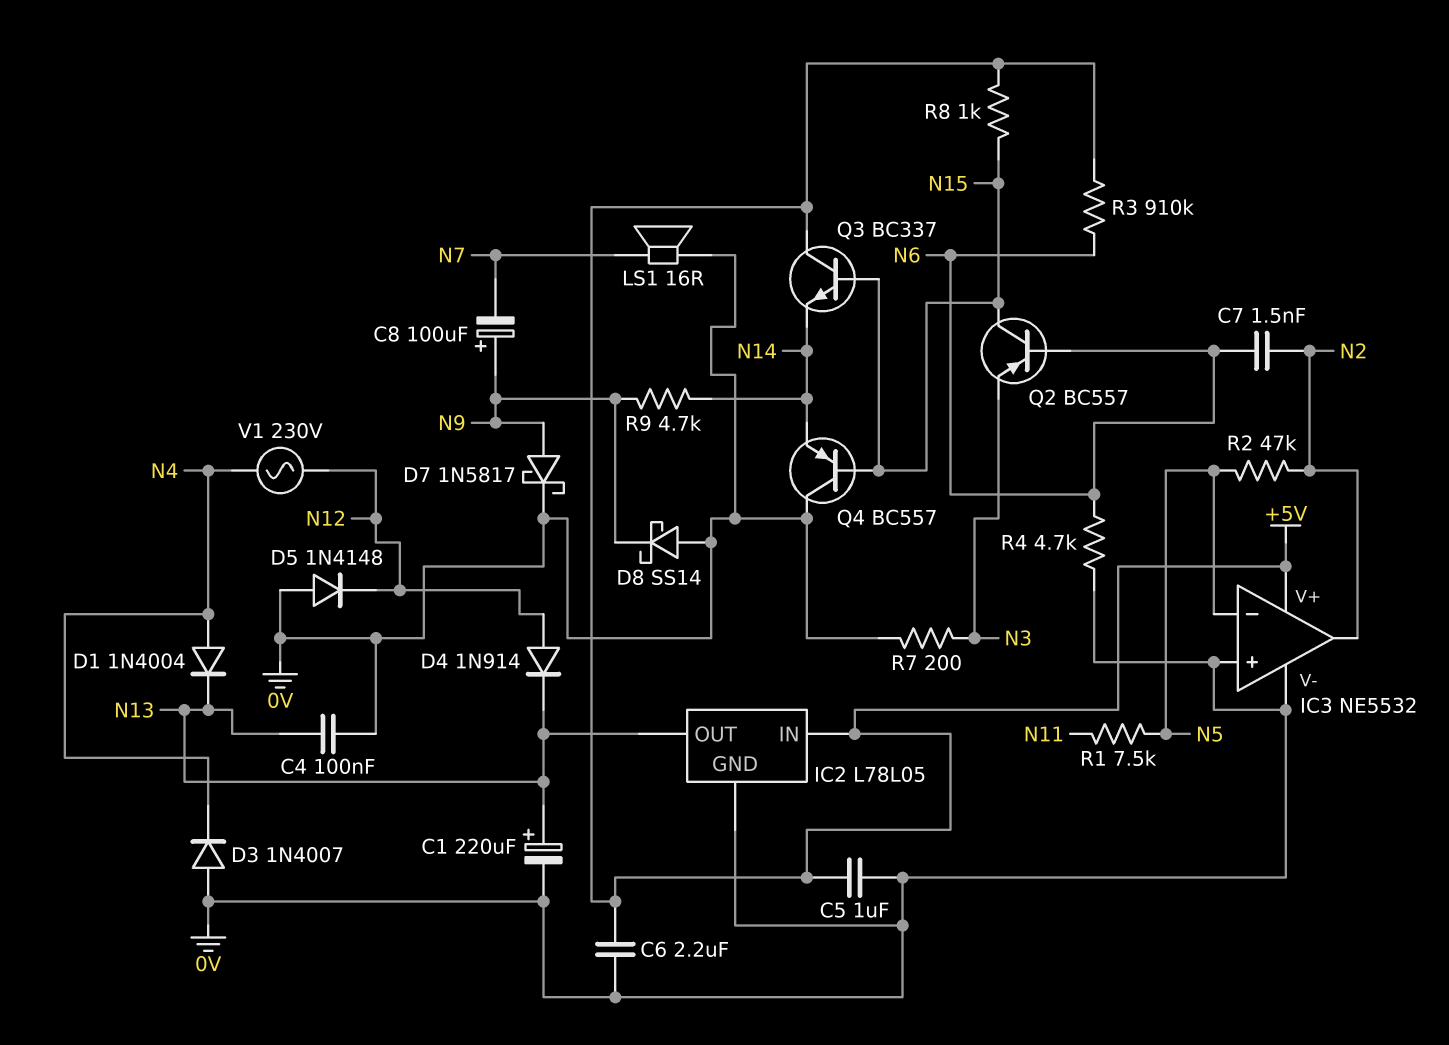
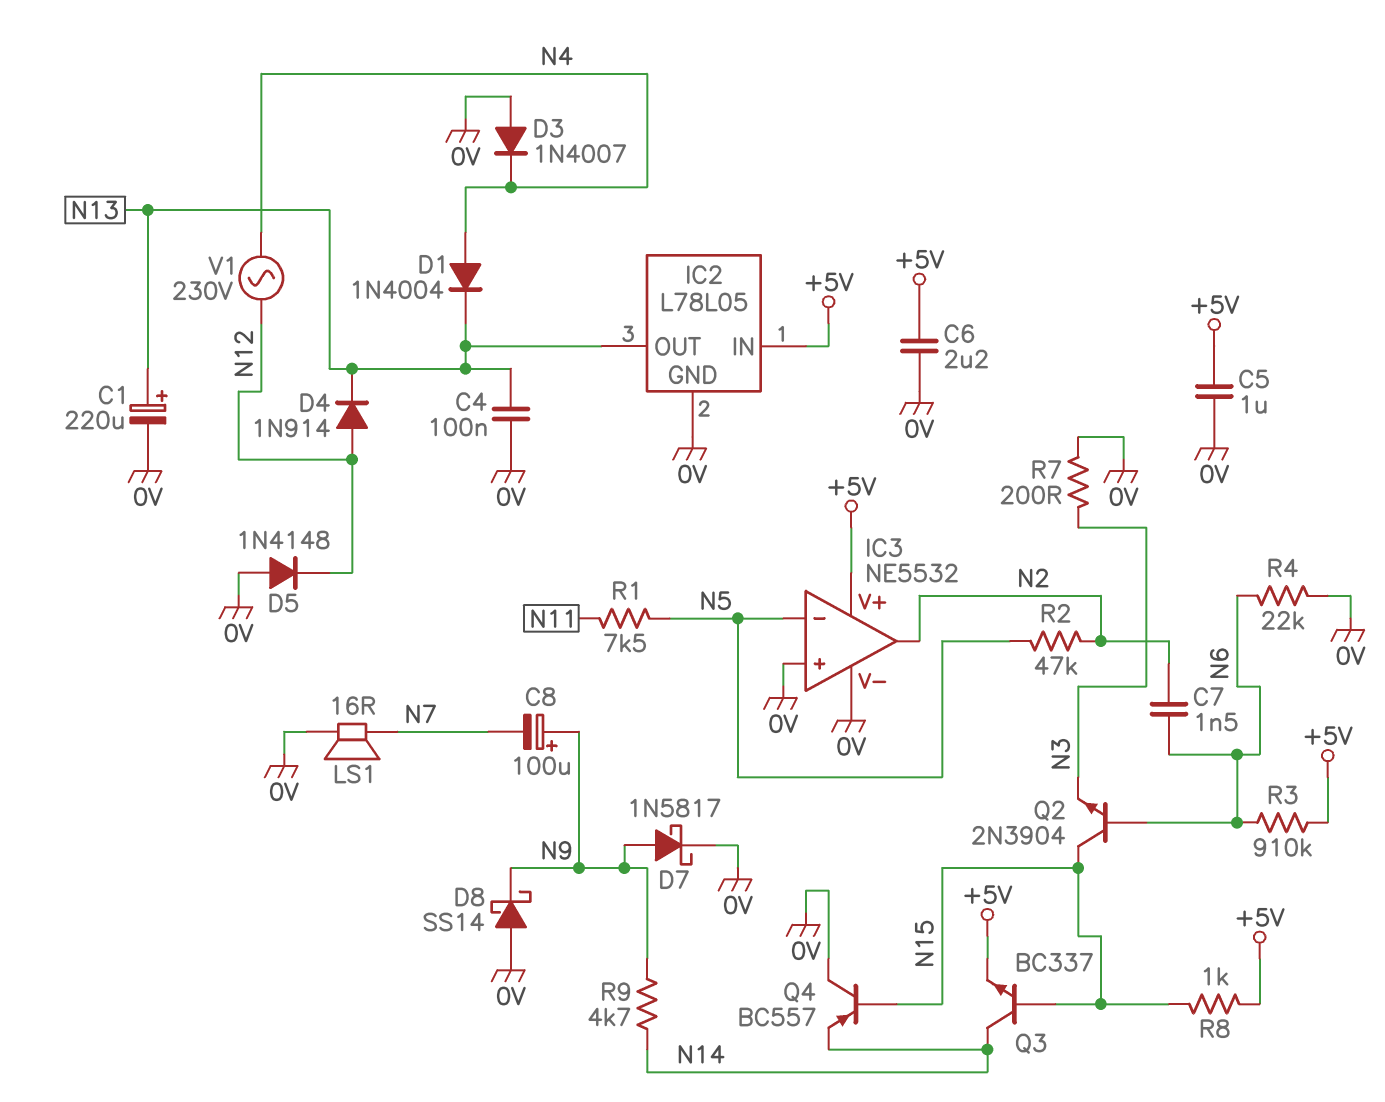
Q2: PNP BC557 (B N6, C N15, E N3) -> NPN 2N3904 (B N6, C N15, E N3)
Q3: NPN BC337 (B N15, C +5V, E N14) -> NPN BC337 (B N15, C N14, E +5V)
R4: 4.7k (0V, N6) -> 22k (0V, N6)

